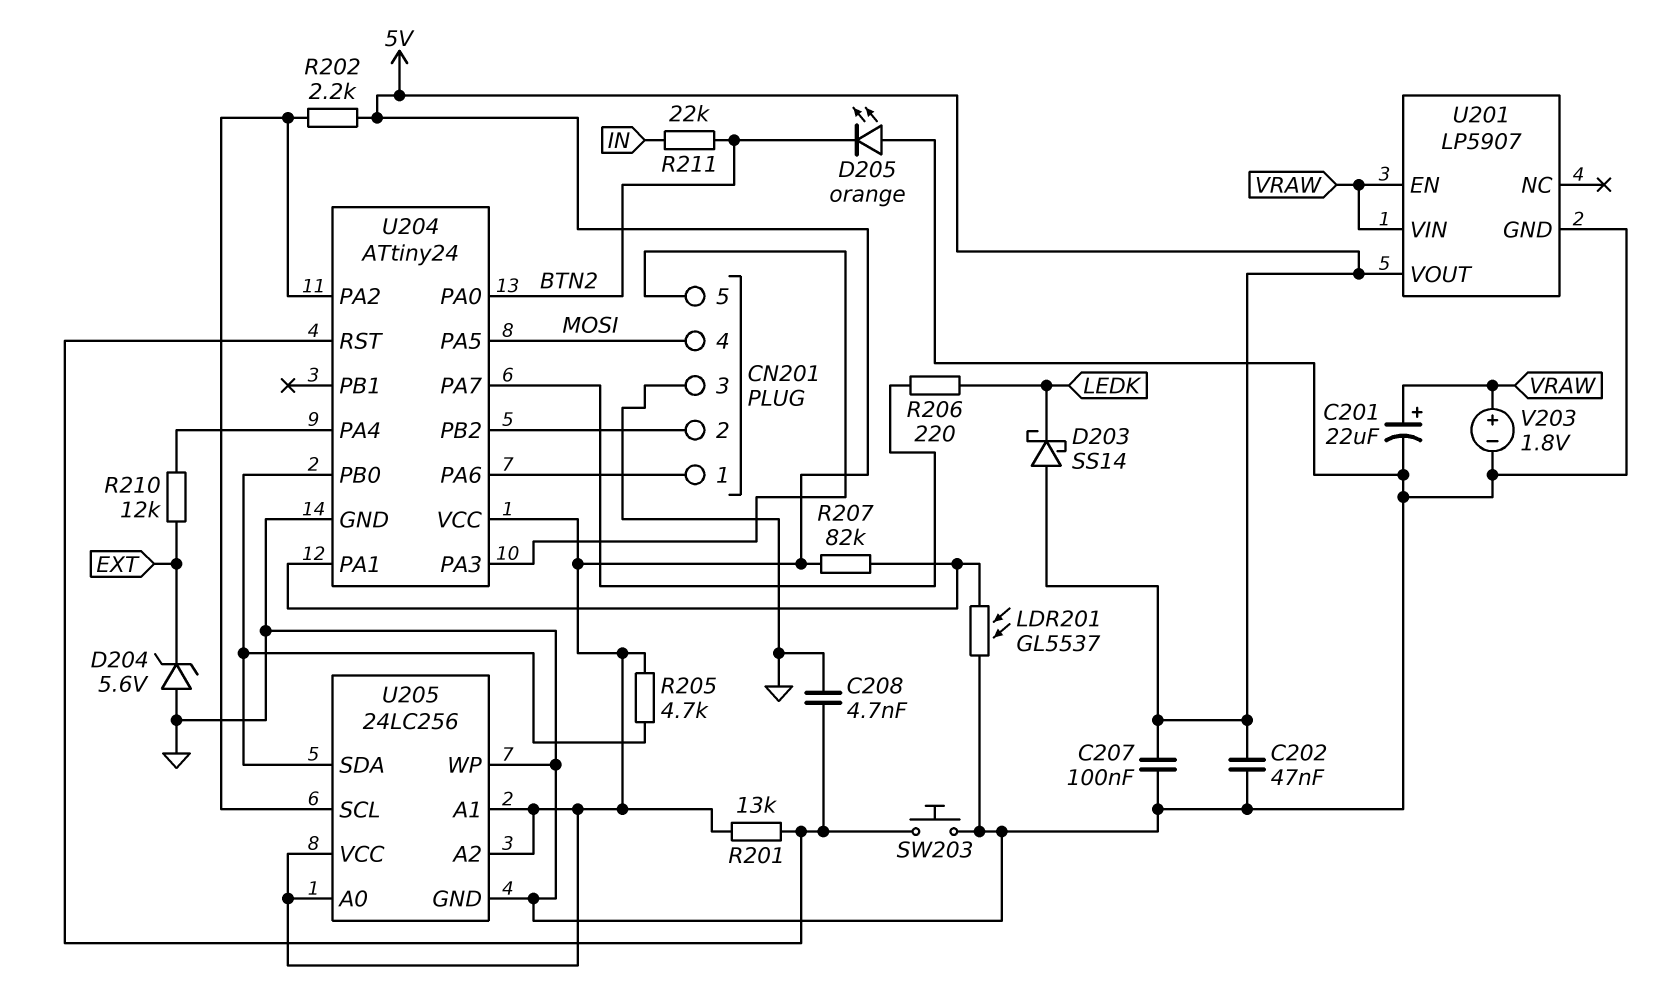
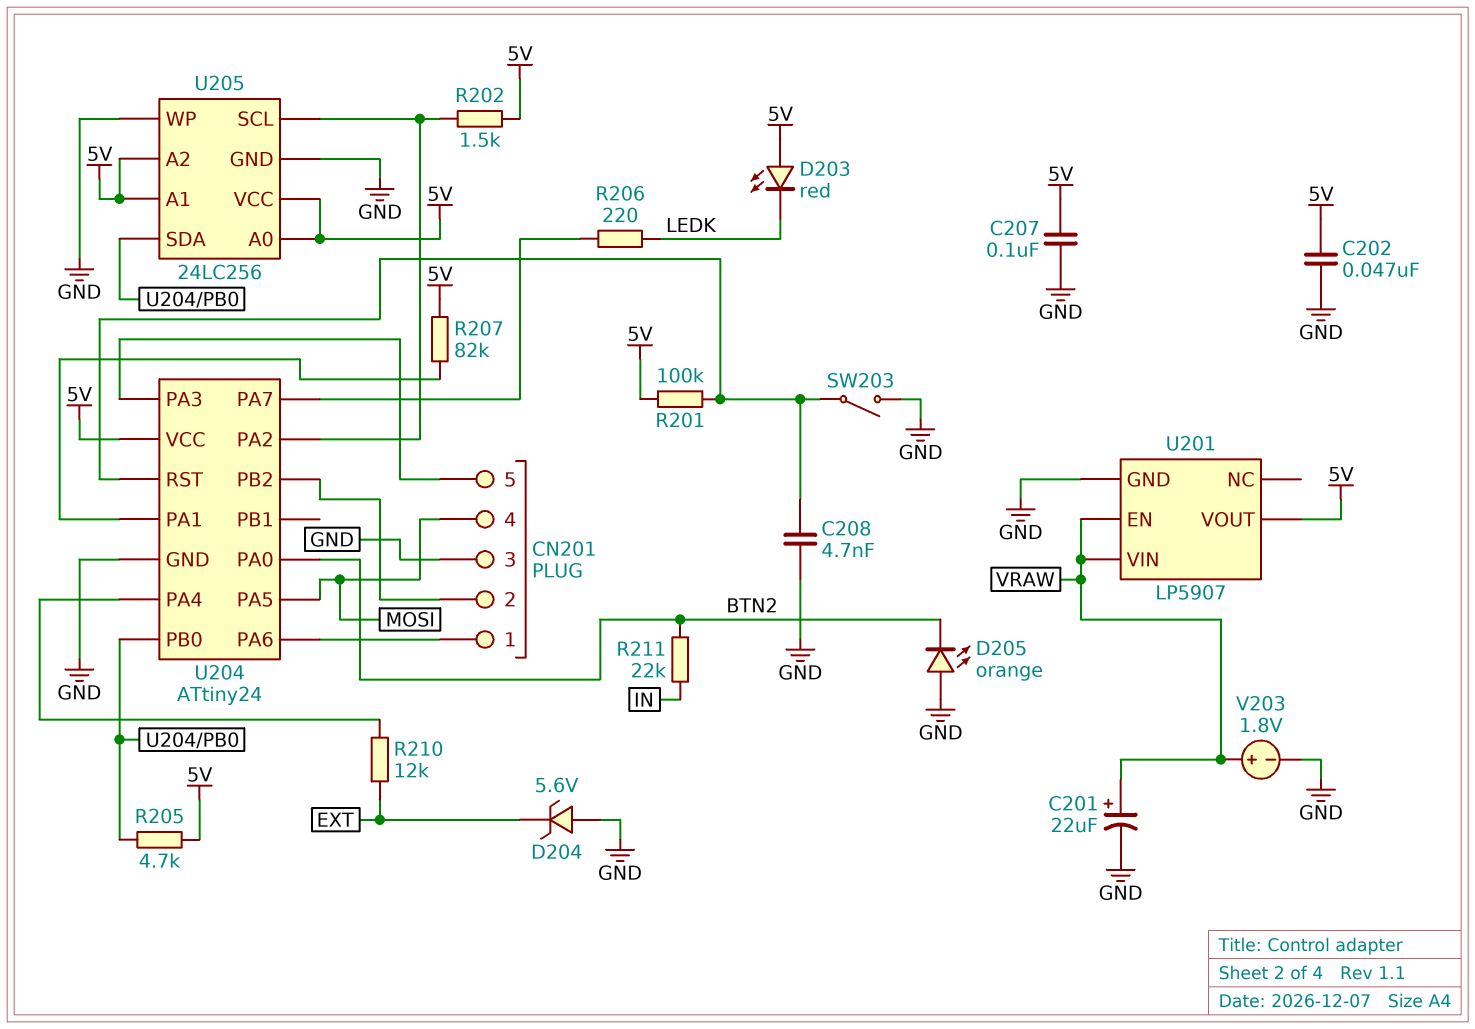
D203: schottky SS14 (A 5V, K LEDK) -> LED red (A 5V, K LEDK)
LDR201: GL5537 (GND, U204/PA1) -> none
R201: 13k (5V, U204/RST) -> 100k (5V, U204/RST)
R202: 2.2k (5V, U204/PA2) -> 1.5k (5V, U204/PA2)
SW203: button (GND, U204/RST) -> switch (GND, U204/RST)

